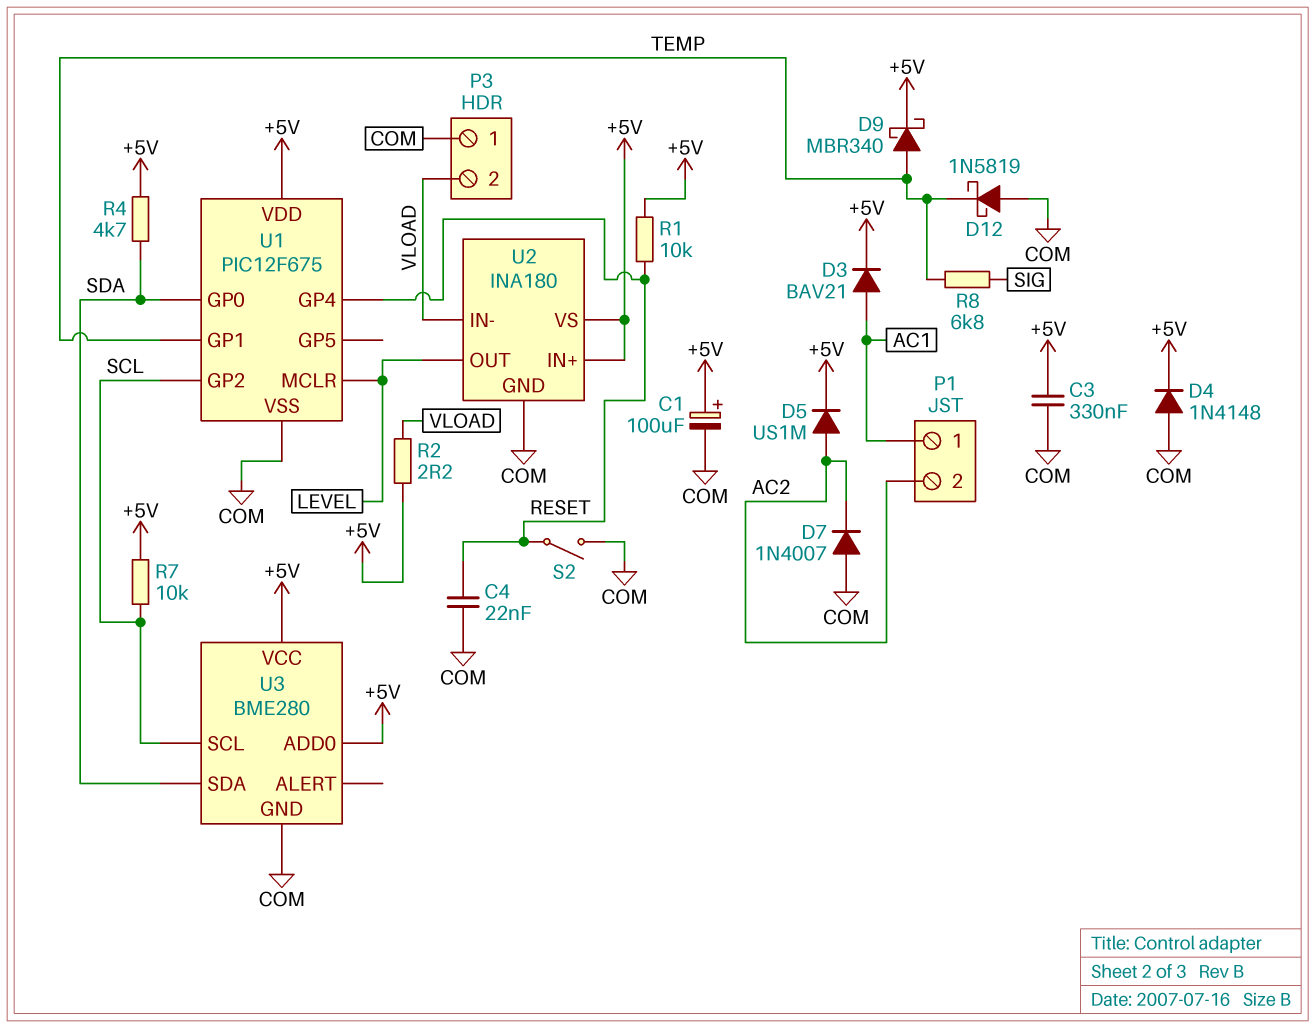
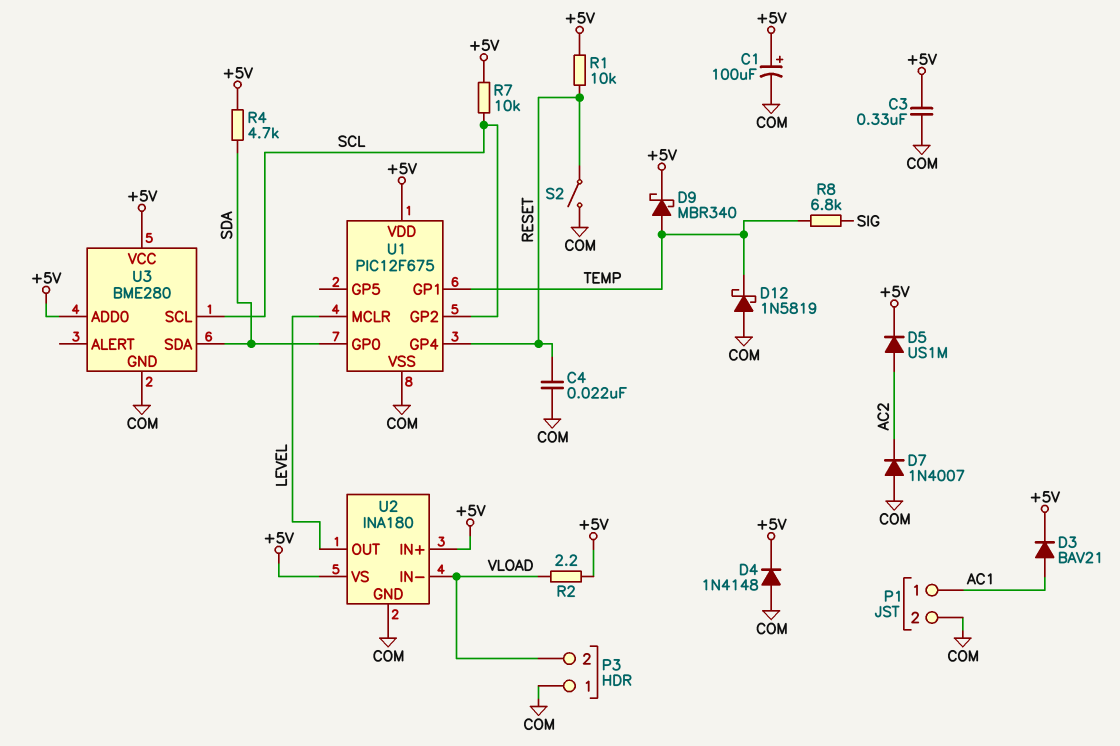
P1 pin 2: AC2 -> COM

